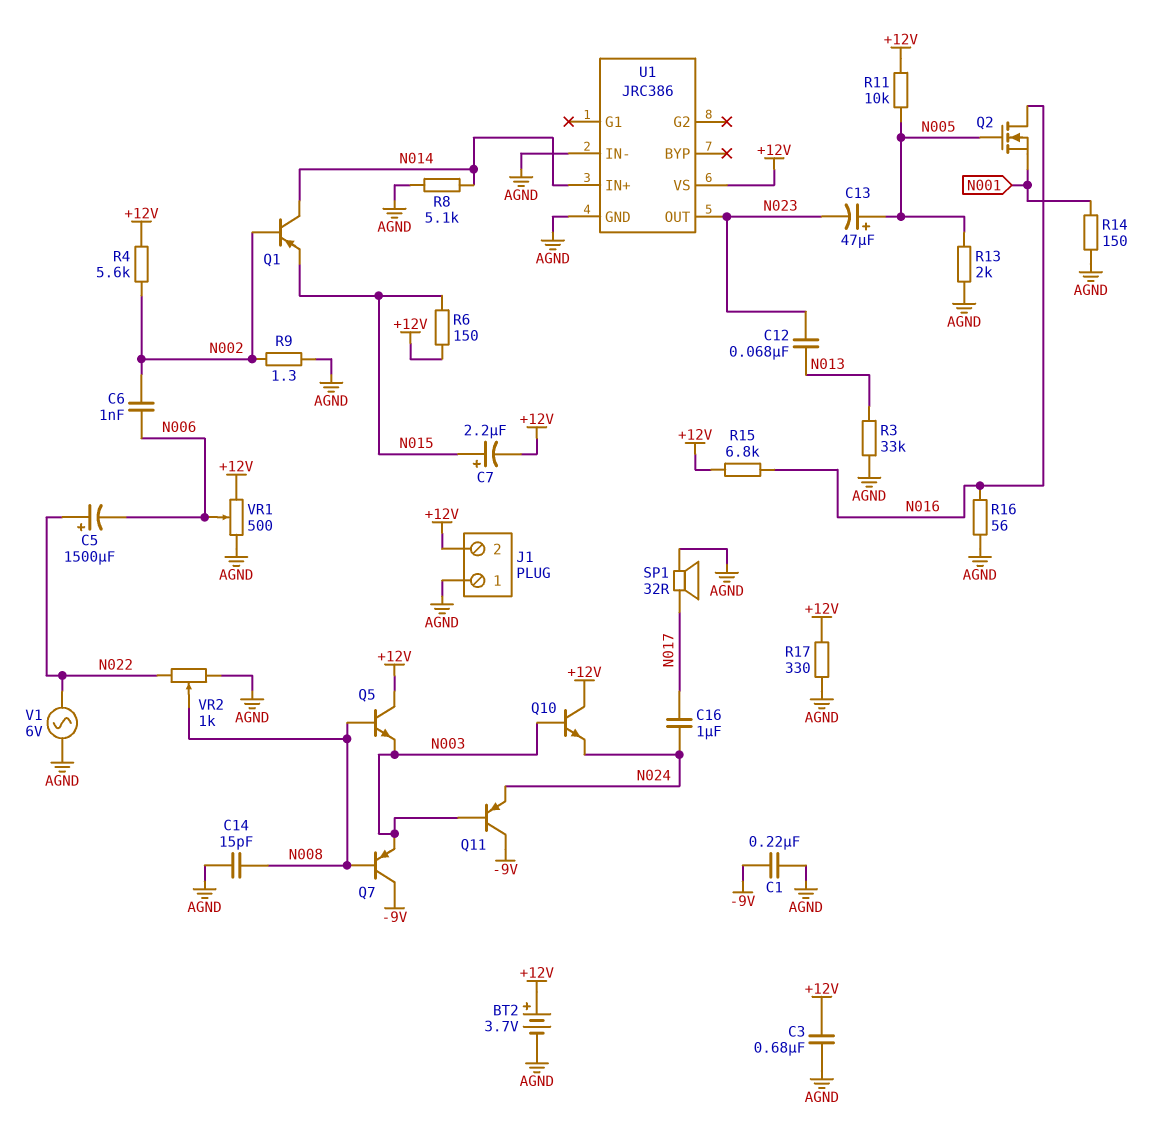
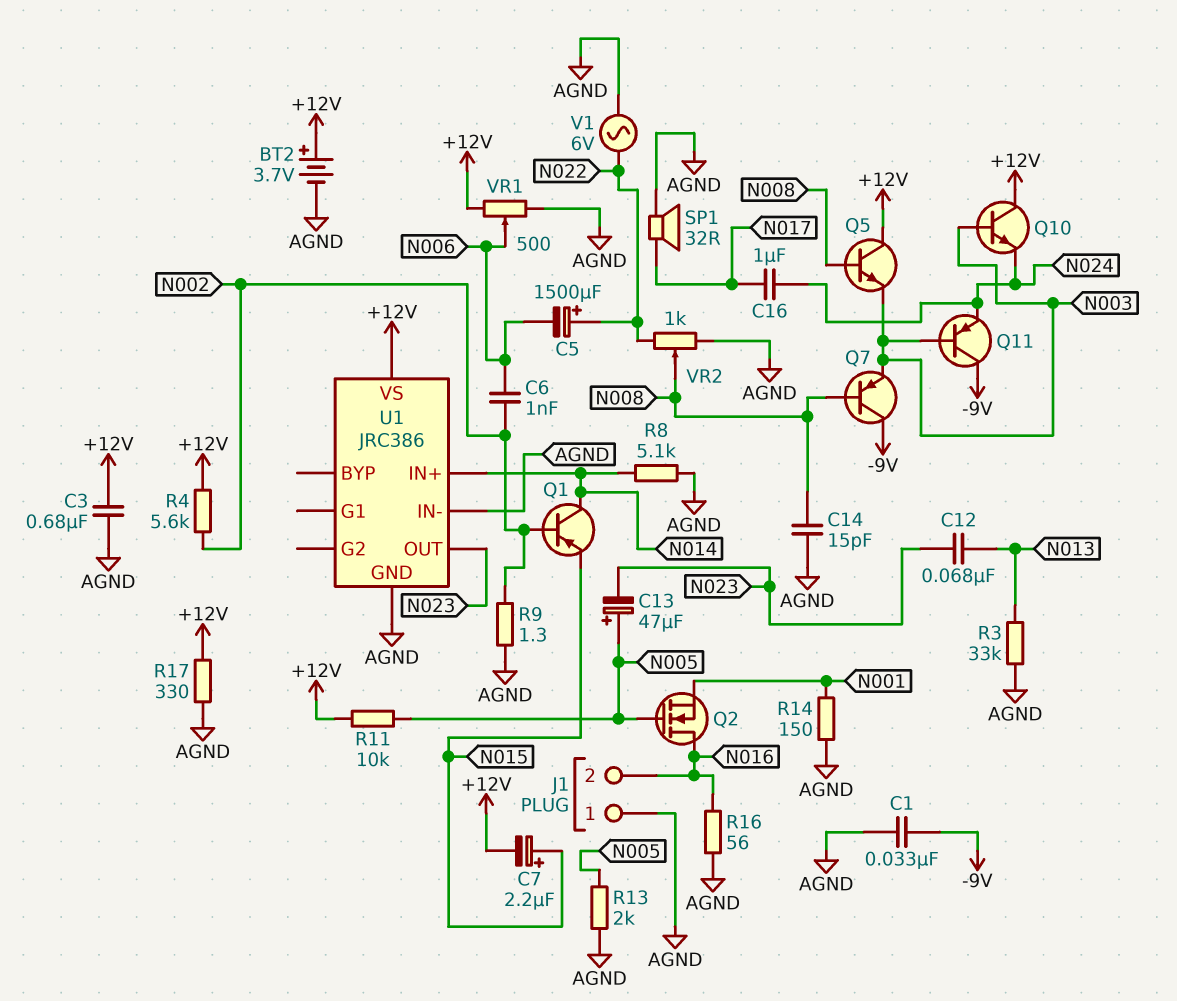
C1: 220nF (-9V, AGND) -> 33nF (-9V, AGND)
J1 pin 2: +12V -> N016
R6: 150 (+12V, N015) -> none
R15: 6.8k (+12V, N016) -> none

